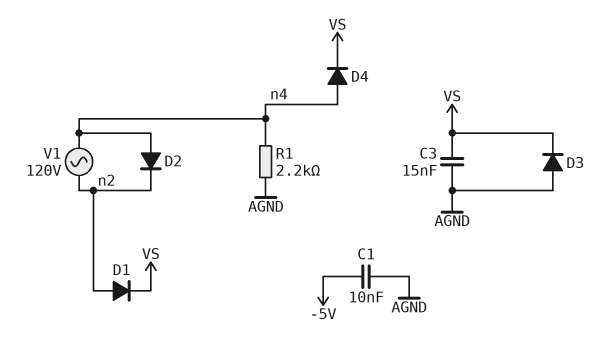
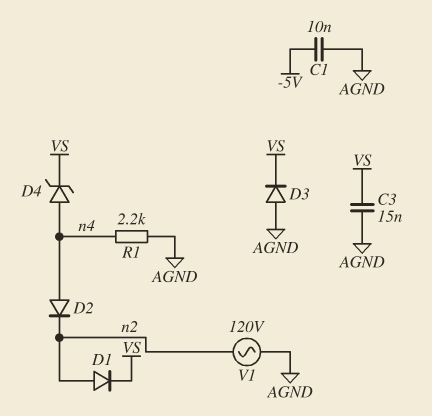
D4: diode (A n4, K VS) -> zener (A n4, K VS)
V1: AC 120V (n2, n4) -> AC 120V (AGND, n2)

